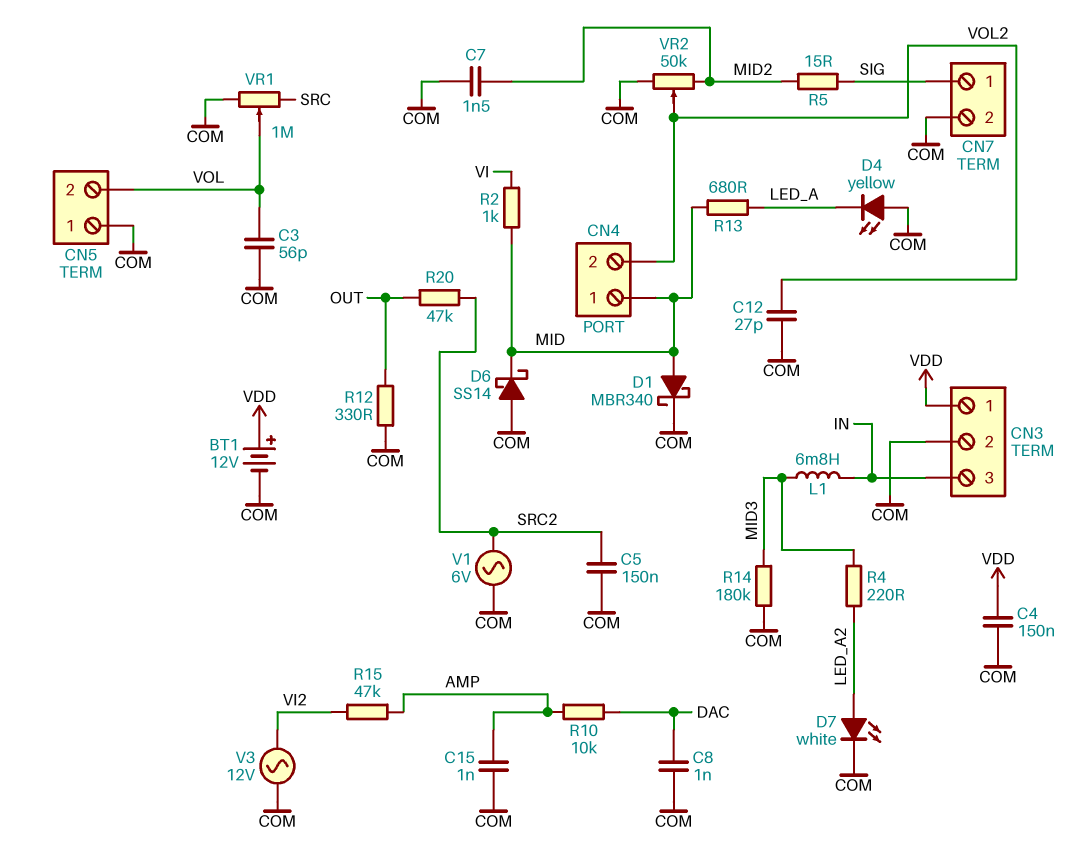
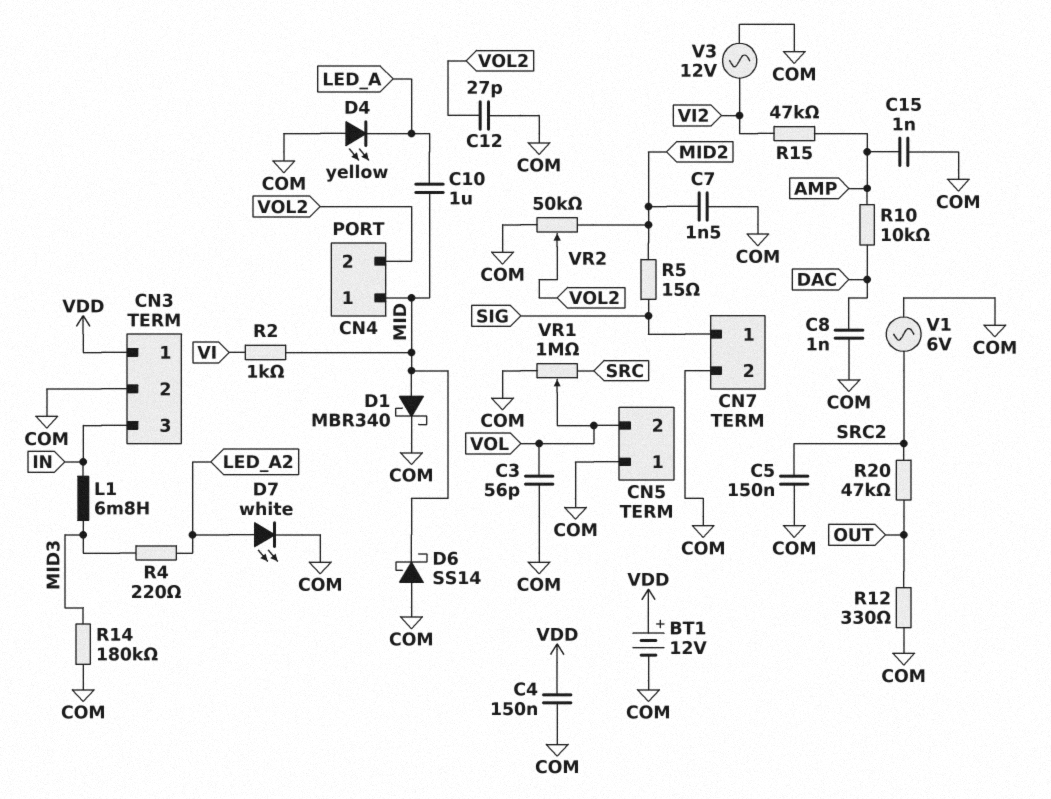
C10: none -> 1uF (LED_A, MID)
R13: 680 (LED_A, MID) -> none

